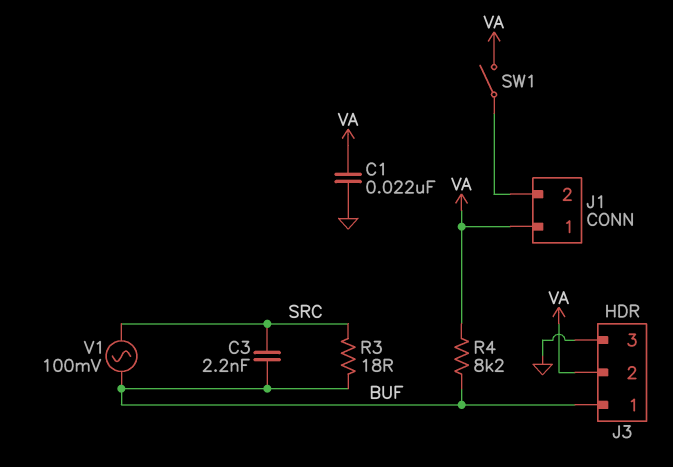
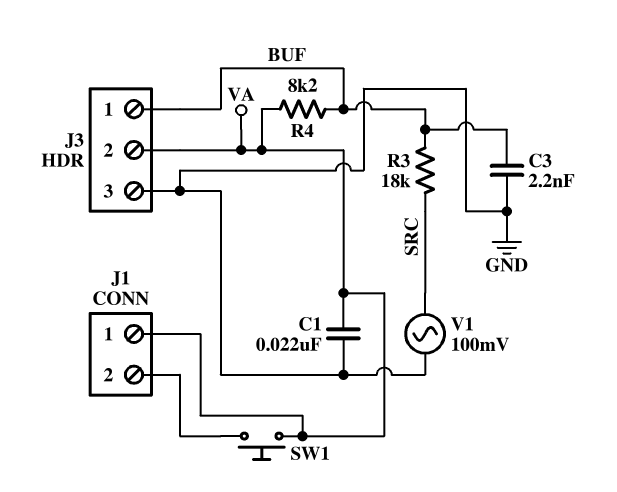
C3: 2.2nF (BUF, SRC) -> 2.2nF (BUF, GND)
R3: 18 (BUF, SRC) -> 18k (BUF, SRC)
SW1: switch (J1/2, VA) -> button (J1/2, VA)
V1: AC 100mV (BUF, SRC) -> AC 100mV (GND, SRC)

